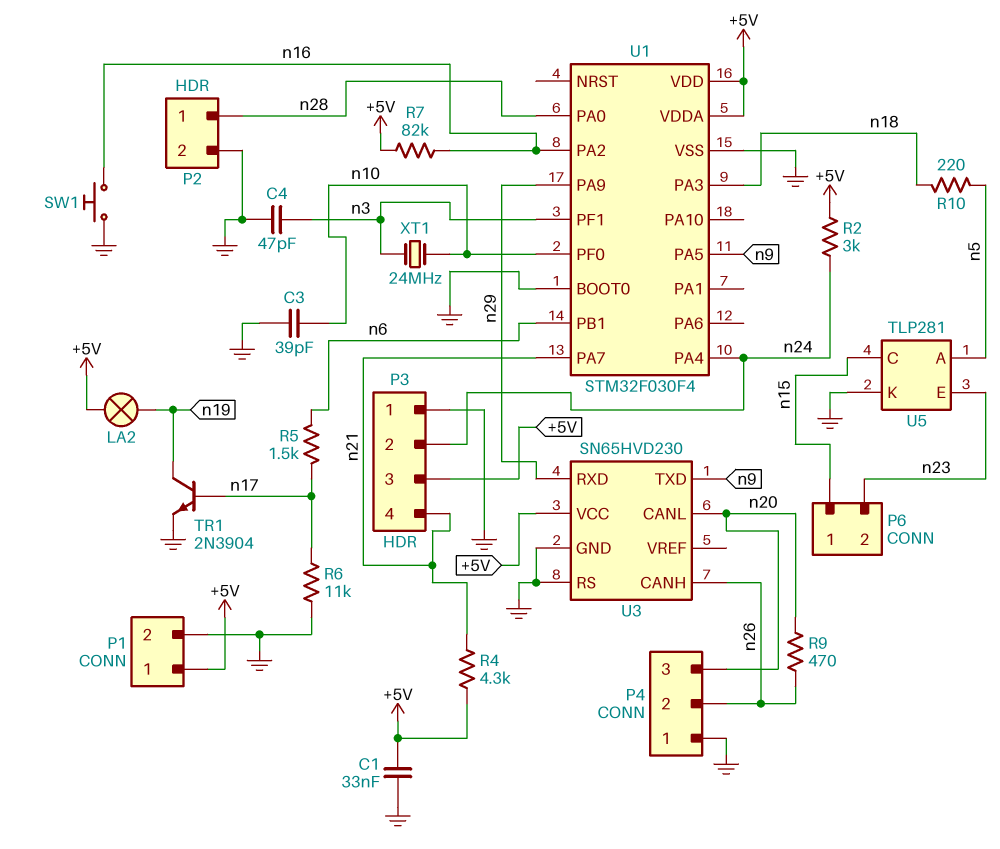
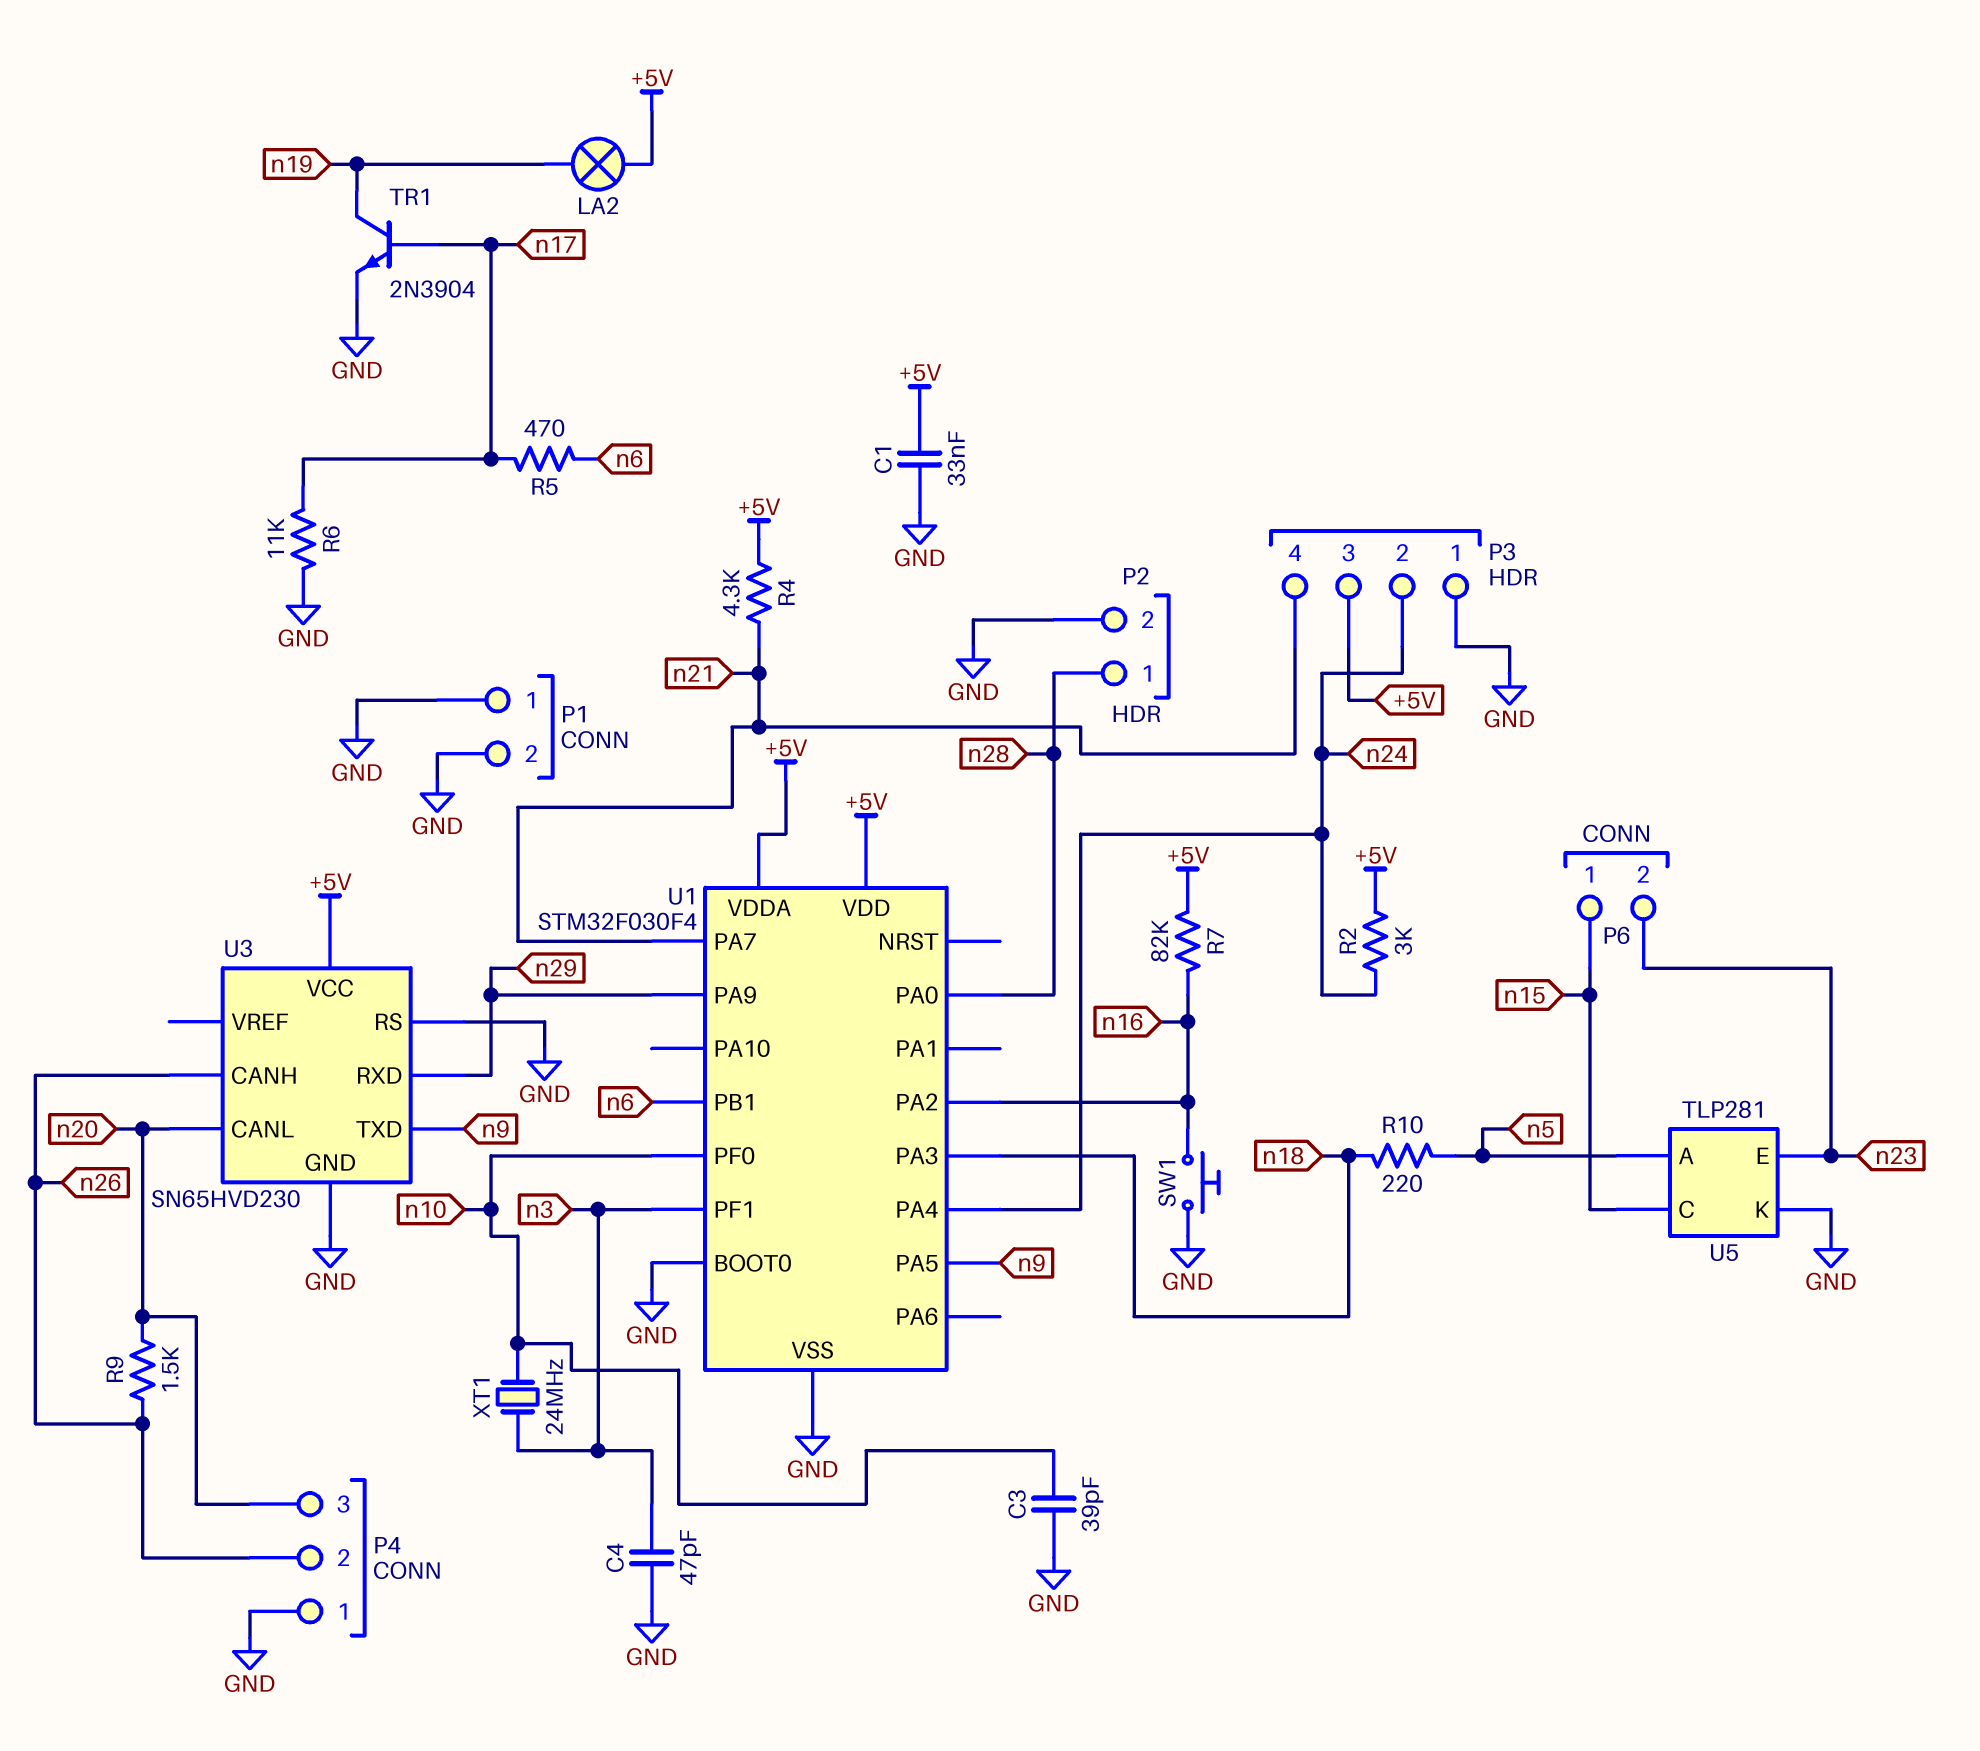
P1 pin 1: +5V -> GND
R5: 1.5k (n6, n17) -> 470 (n6, n17)
R9: 470 (n20, n26) -> 1.5k (n20, n26)

